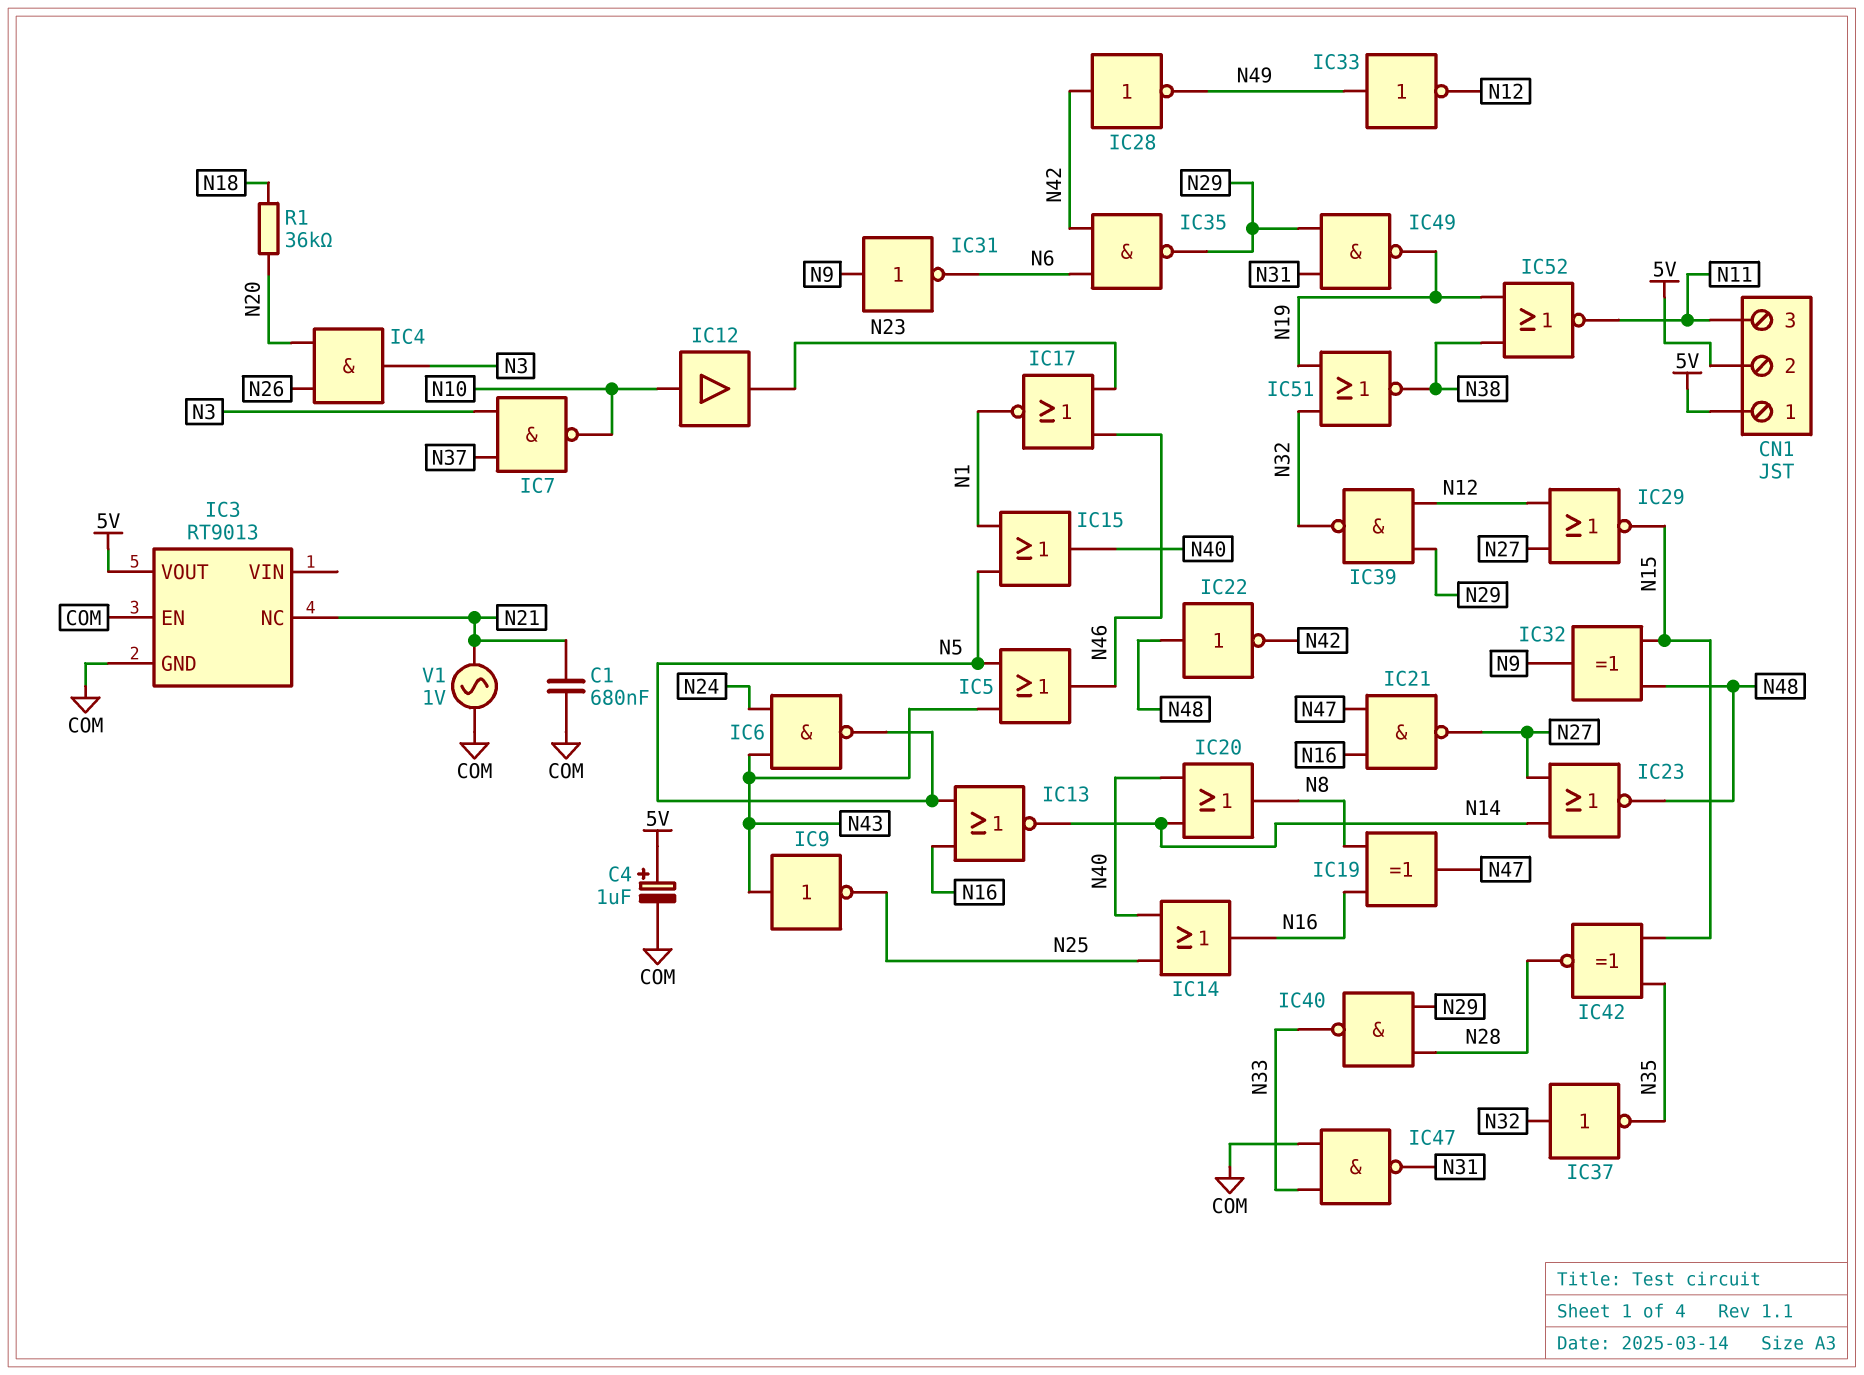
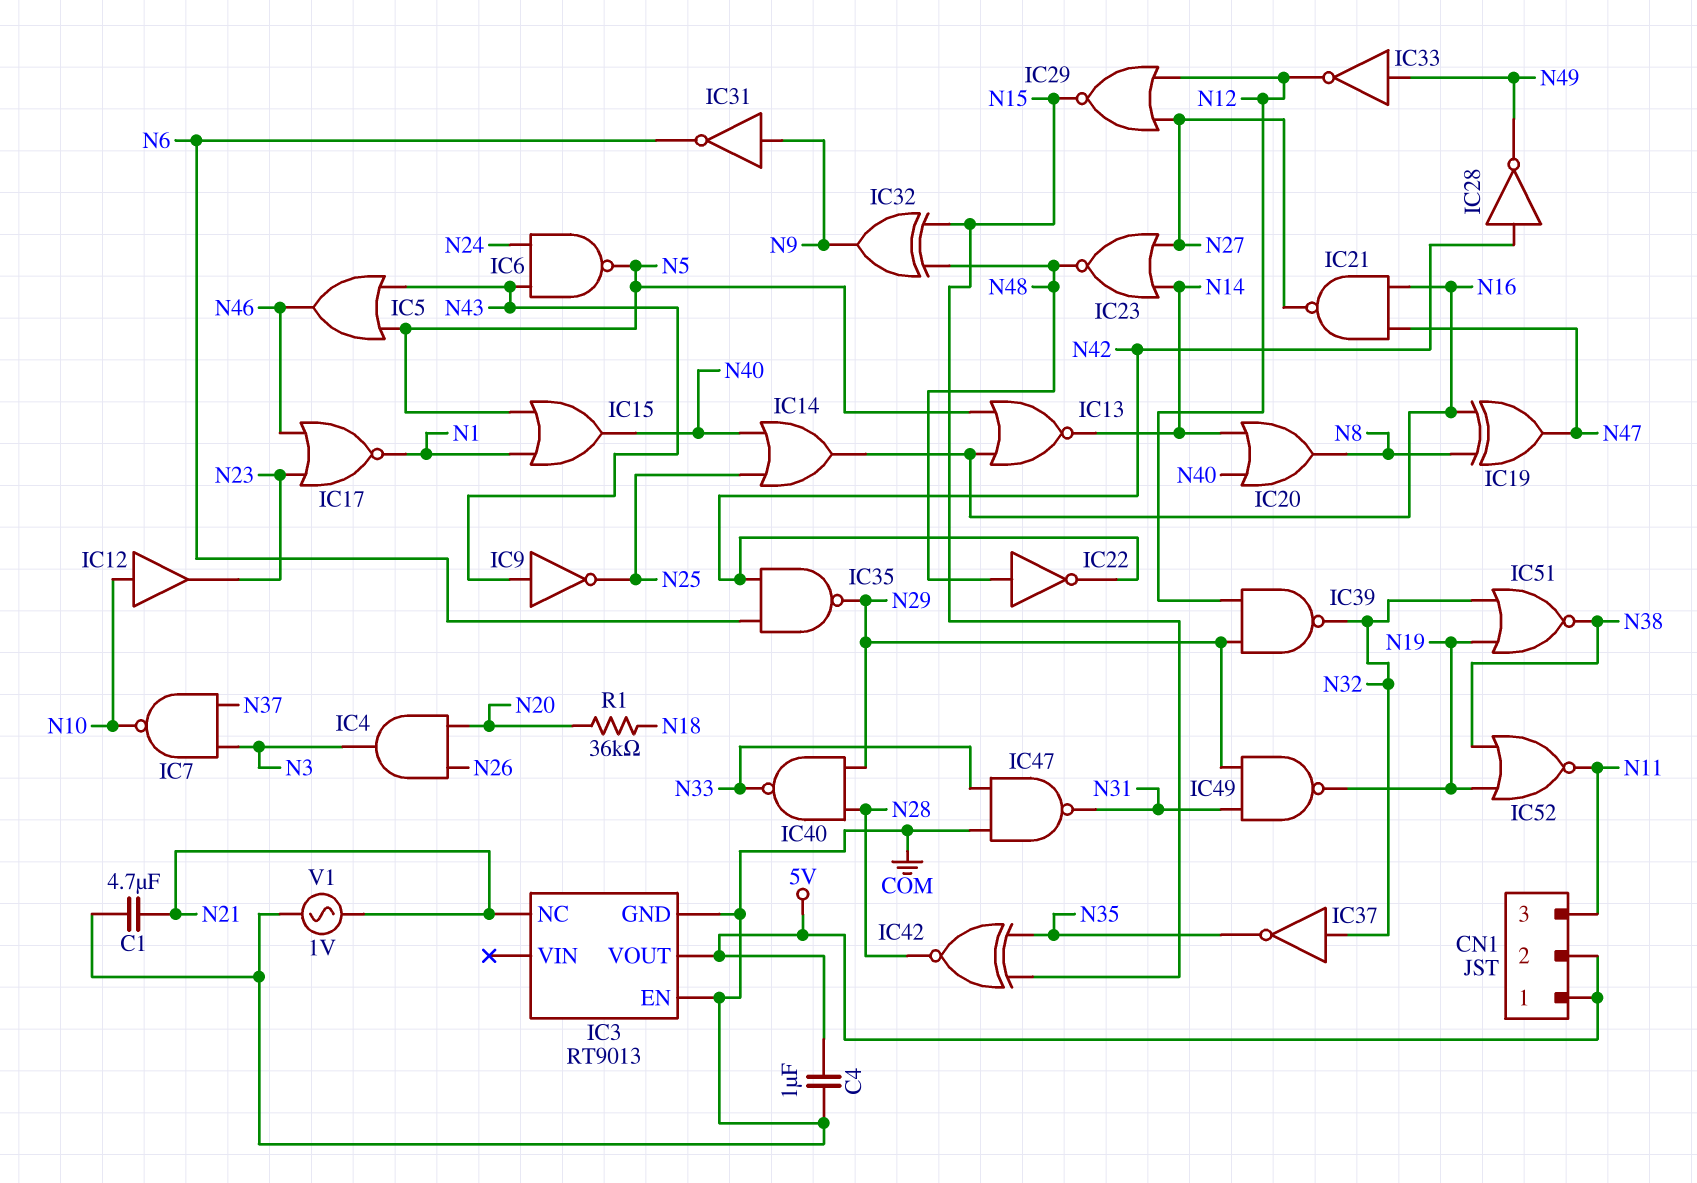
C1: 680nF (COM, N21) -> 4.7uF (COM, N21)
C4: 1uF (plus 5V, minus COM) -> 1uF (5V, COM)

